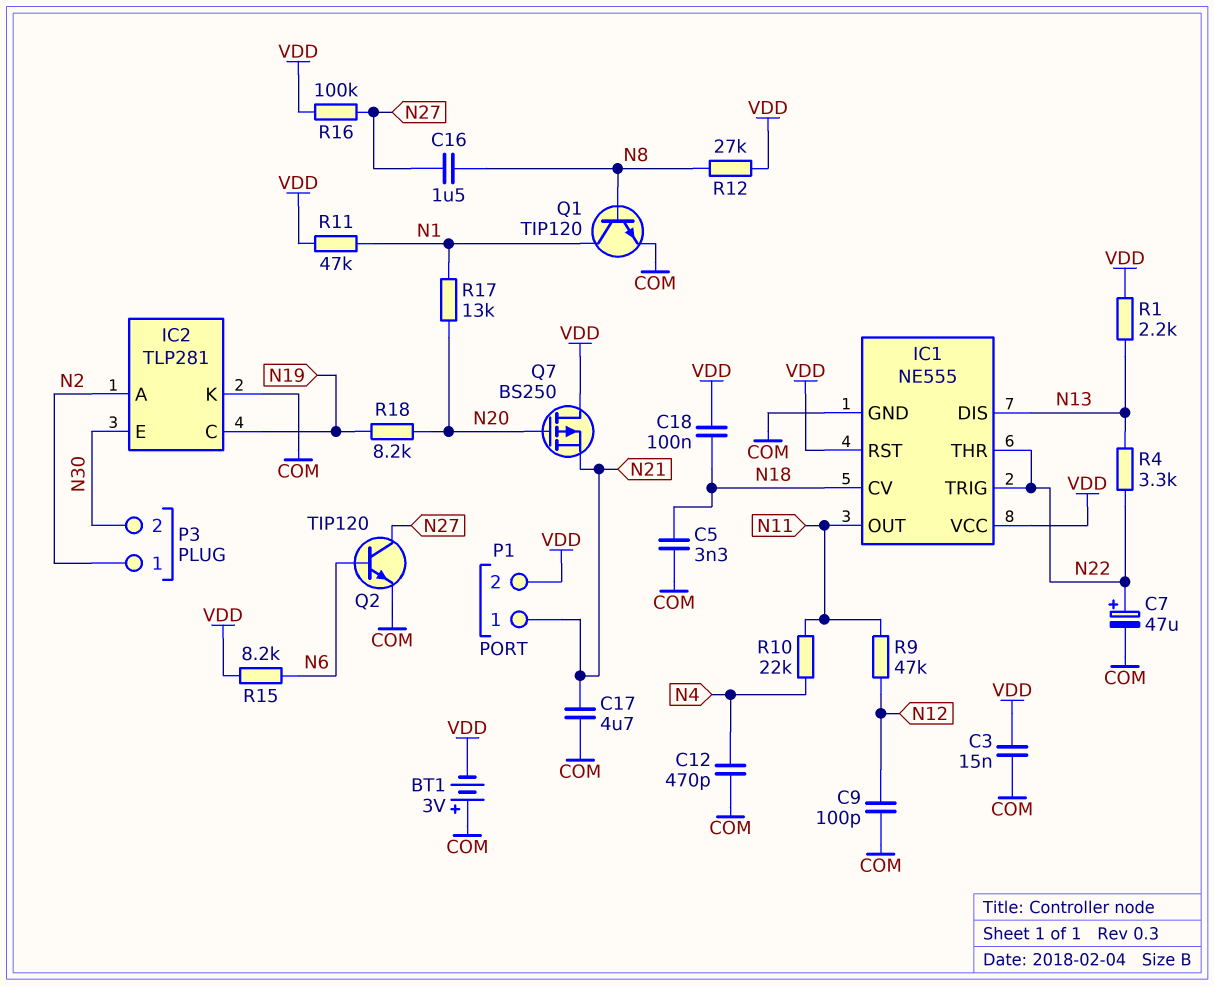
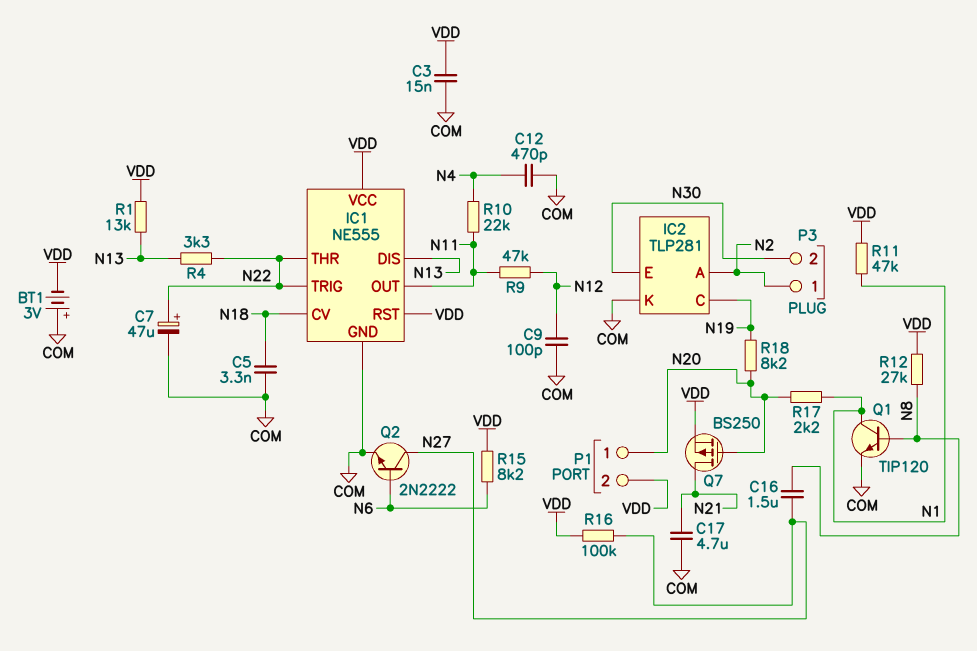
C18: 100nF (N18, VDD) -> none
P1 pin 1: N21 -> N20
Q2: NPN TIP120 (B N6, C N27, E COM) -> NPN 2N2222 (B N6, C N27, E COM)
Q7: PMOS BS250 (G N20, D VDD, S N21) -> PMOS BS250 (G N20, D N21, S VDD)
R1: 2.2k (N13, VDD) -> 13k (N13, VDD)
R17: 13k (N1, N20) -> 2.2k (N1, N20)

